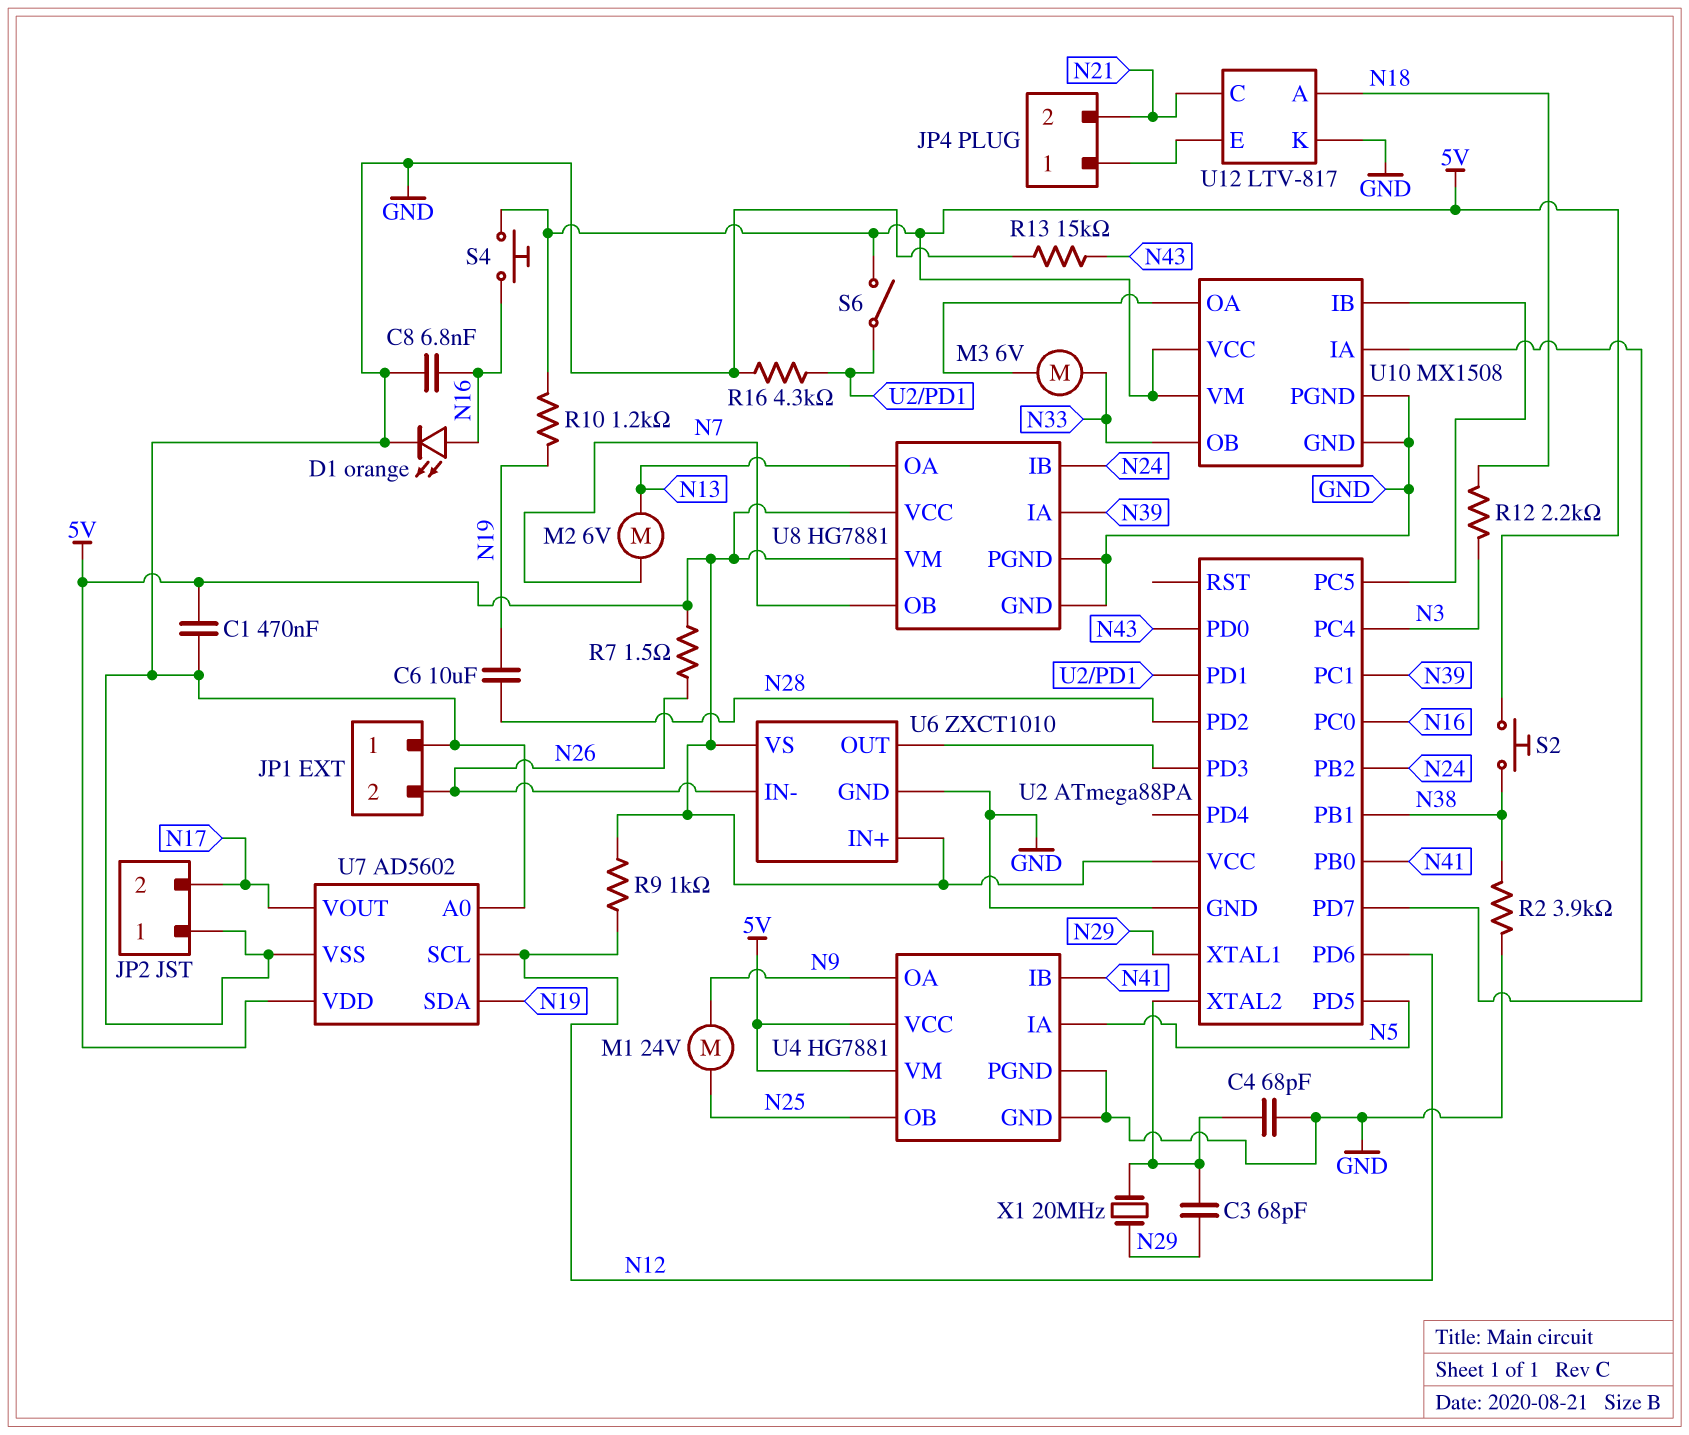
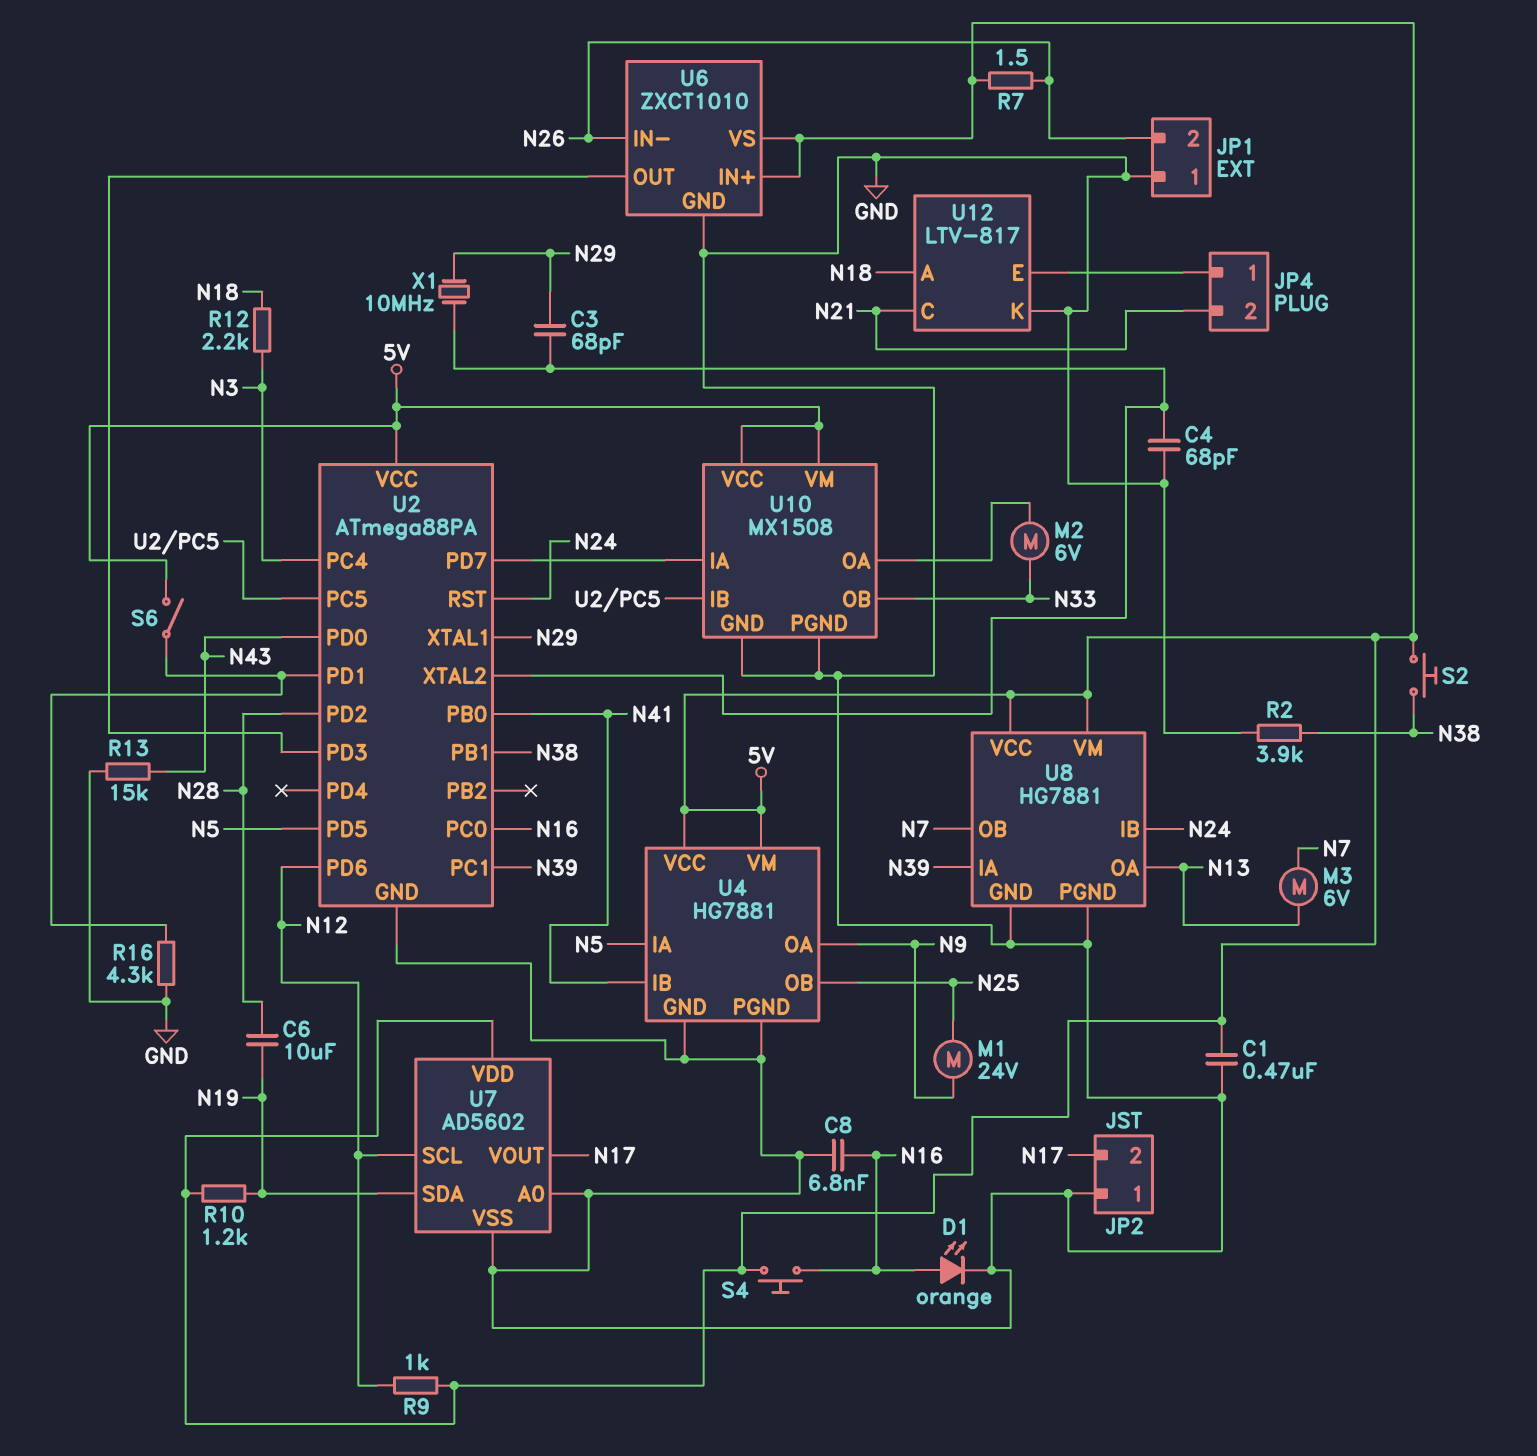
M2: motor 6V (N7, N13) -> motor 6V (N33, U10/OA)
M3: motor 6V (N33, U10/OA) -> motor 6V (N7, N13)
U2 pin PB2: N24 -> none
U2 pin RST: none -> N24
X1: 20MHz (N29, U2/XTAL2) -> 10MHz (N29, U2/XTAL2)

